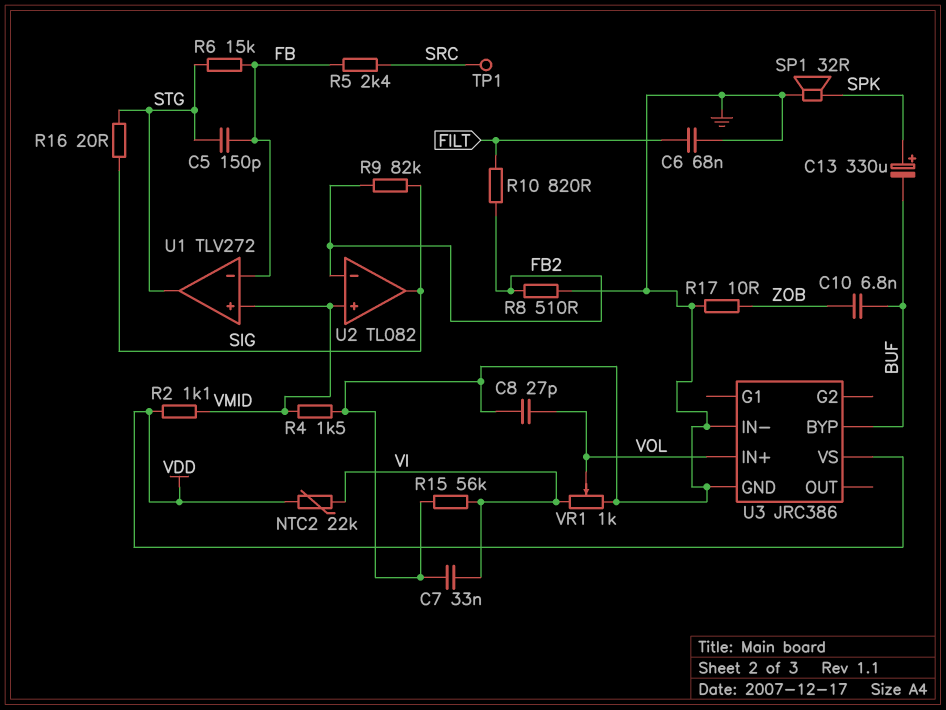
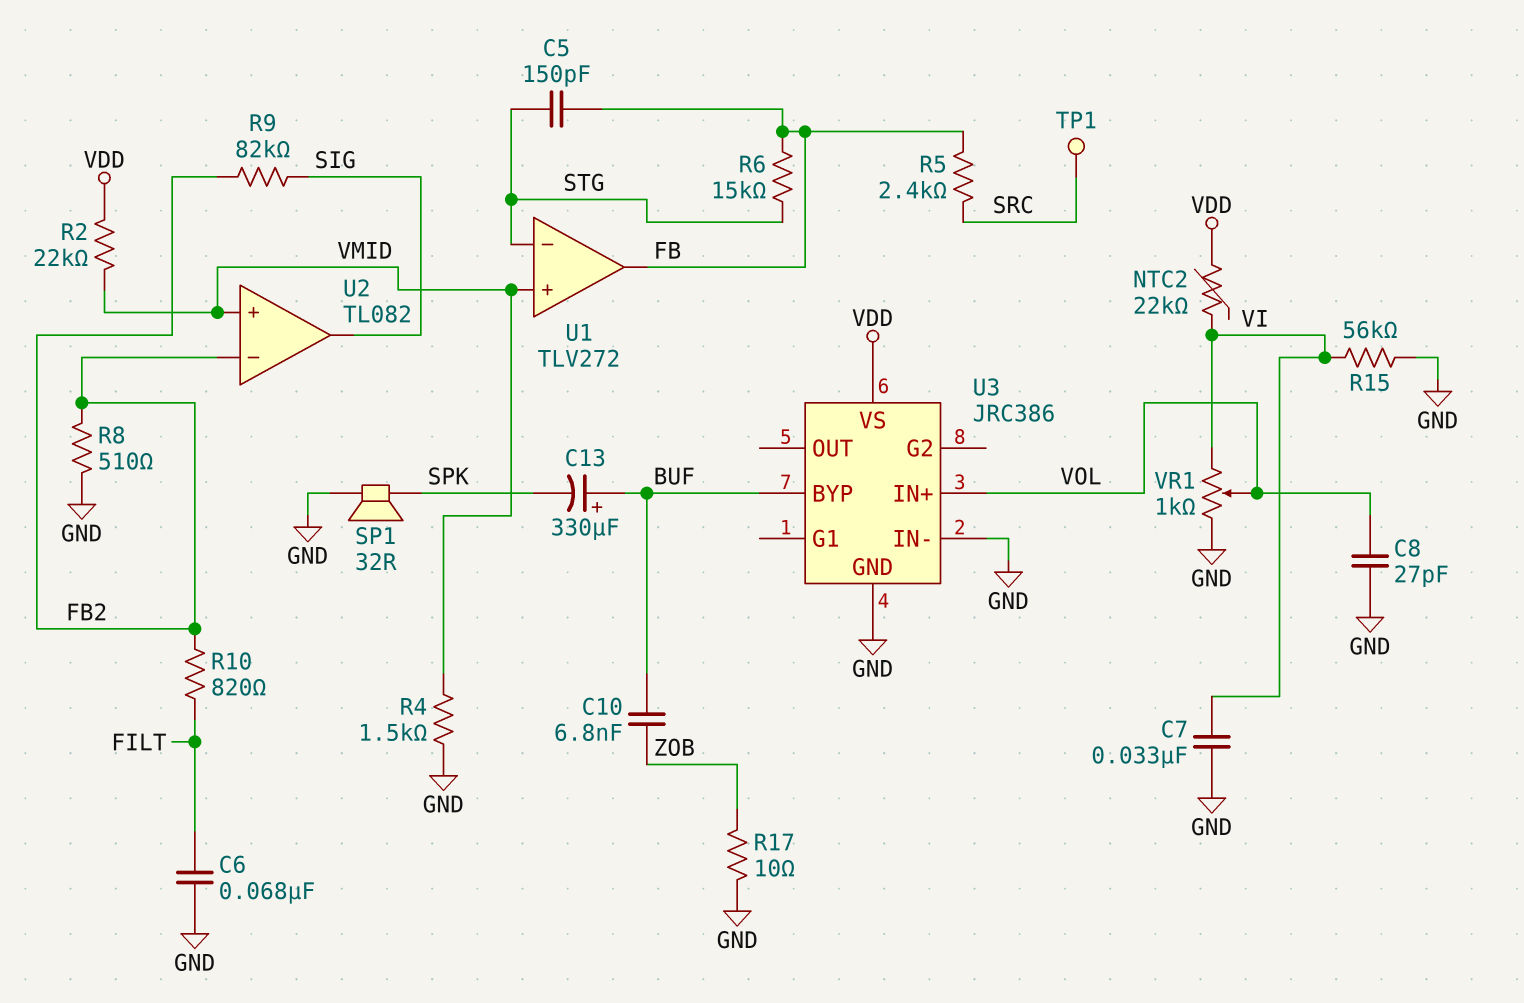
C13: 330uF (plus SPK, minus BUF) -> 330uF (plus BUF, minus SPK)
R2: 1.1k (VDD, VMID) -> 22k (VDD, VMID)
R16: 20 (SIG, STG) -> none
U1 pin in-: FB -> STG
U1 pin out: STG -> FB

